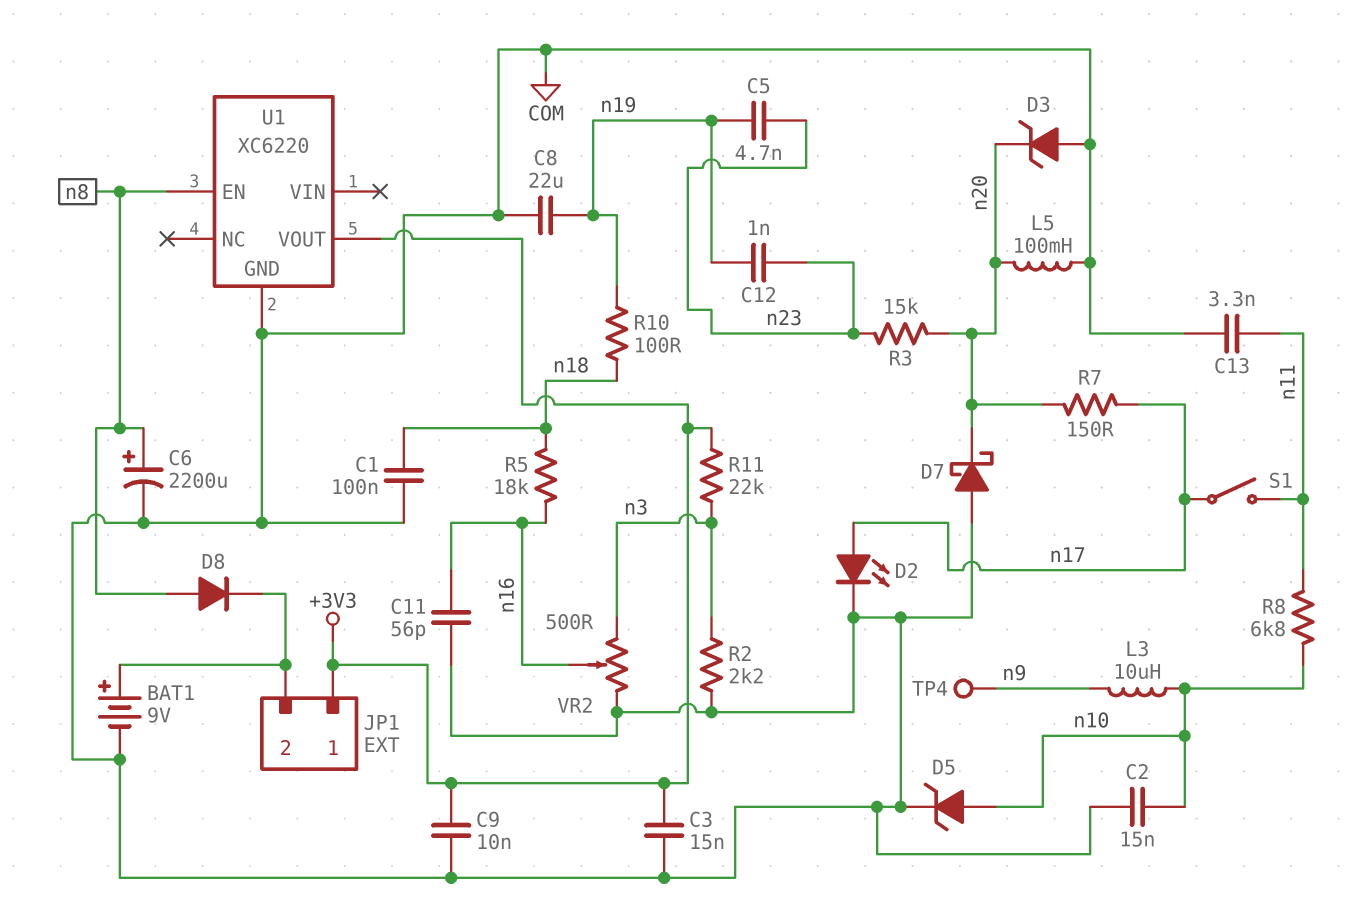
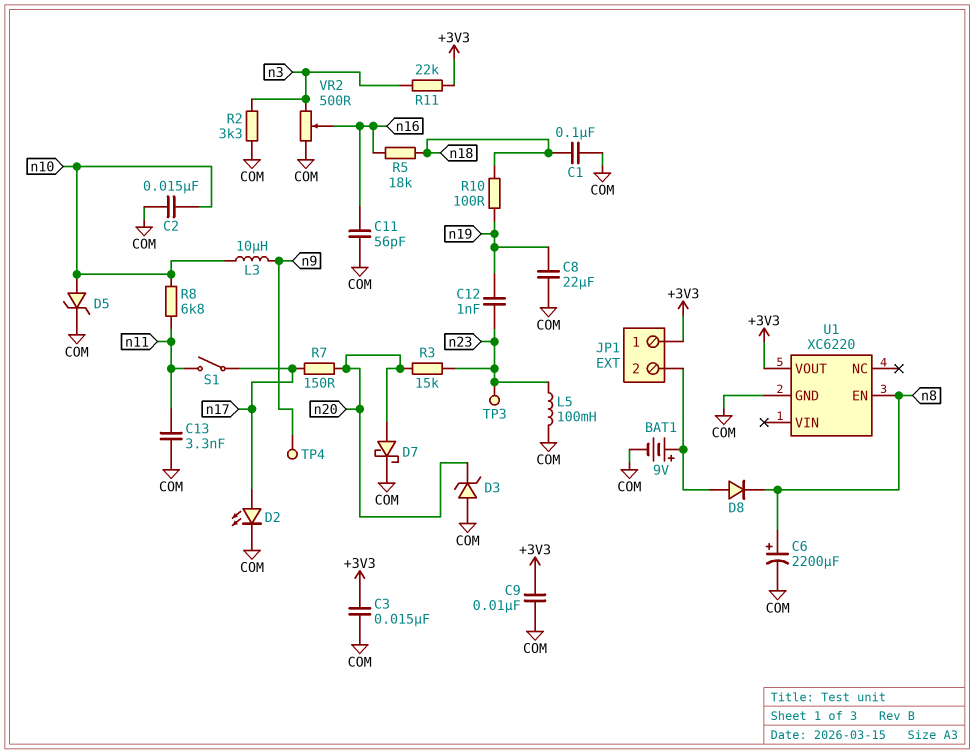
C5: 4.7nF (n19, n23) -> none
D7: schottky (A COM, K n20) -> schottky (A n20, K COM)
D8: diode (A n8, K JP1/2) -> diode (A JP1/2, K n8)
L5: 100mH (COM, n20) -> 100mH (COM, n23)
R2: 2.2k (COM, n3) -> 3.3k (COM, n3)
TP3: none -> test point (n23)

